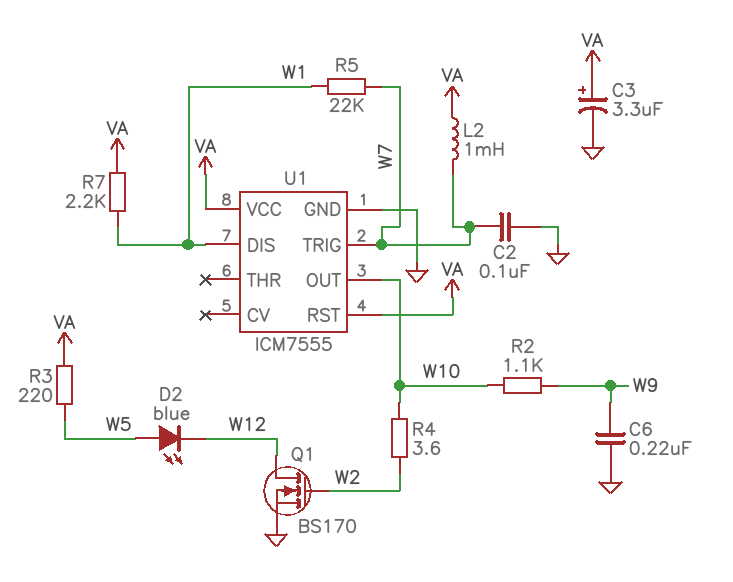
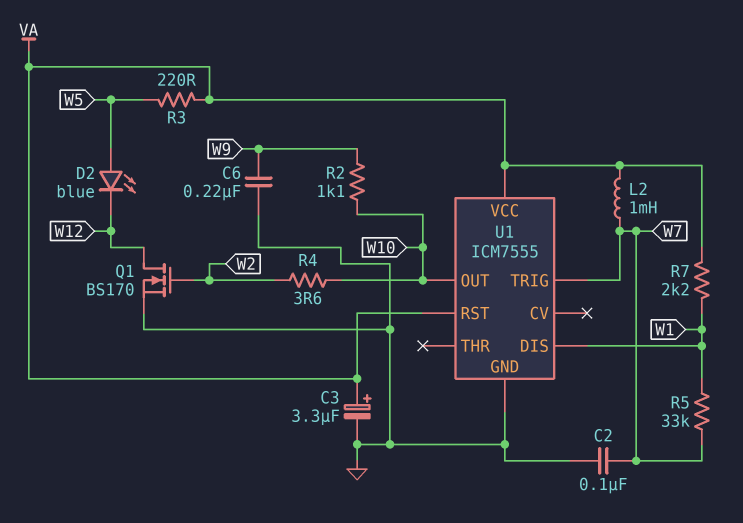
R5: 22k (W1, W7) -> 33k (W1, W7)

